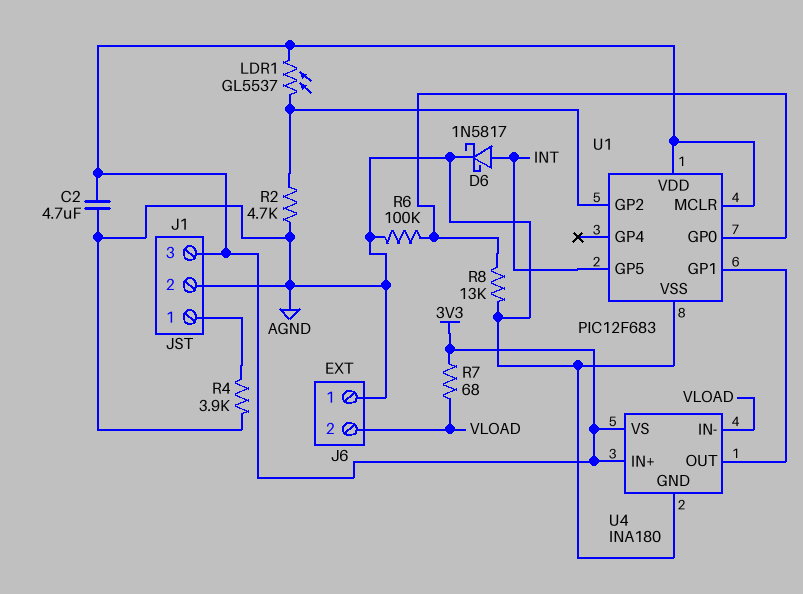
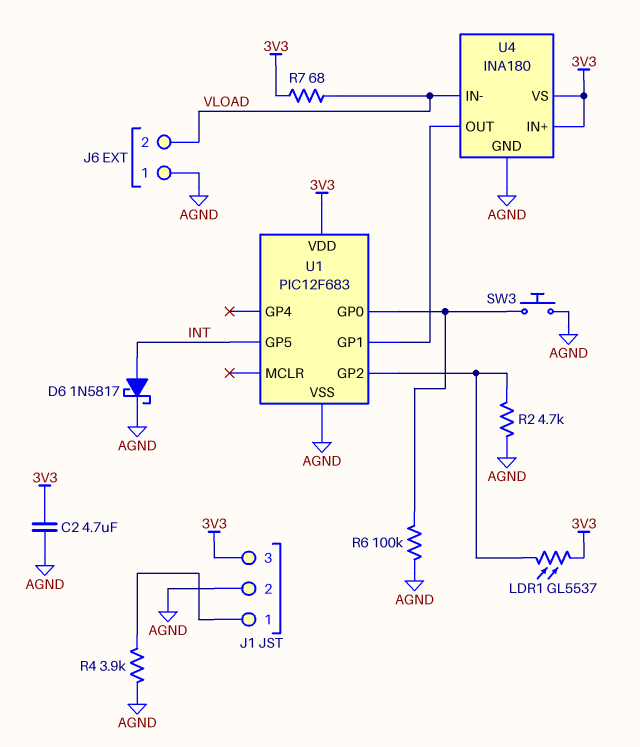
R8: 13k (AGND, U1/GP0) -> none
SW3: none -> button (AGND, U1/GP0)
U1 pin MCLR: 3V3 -> none

